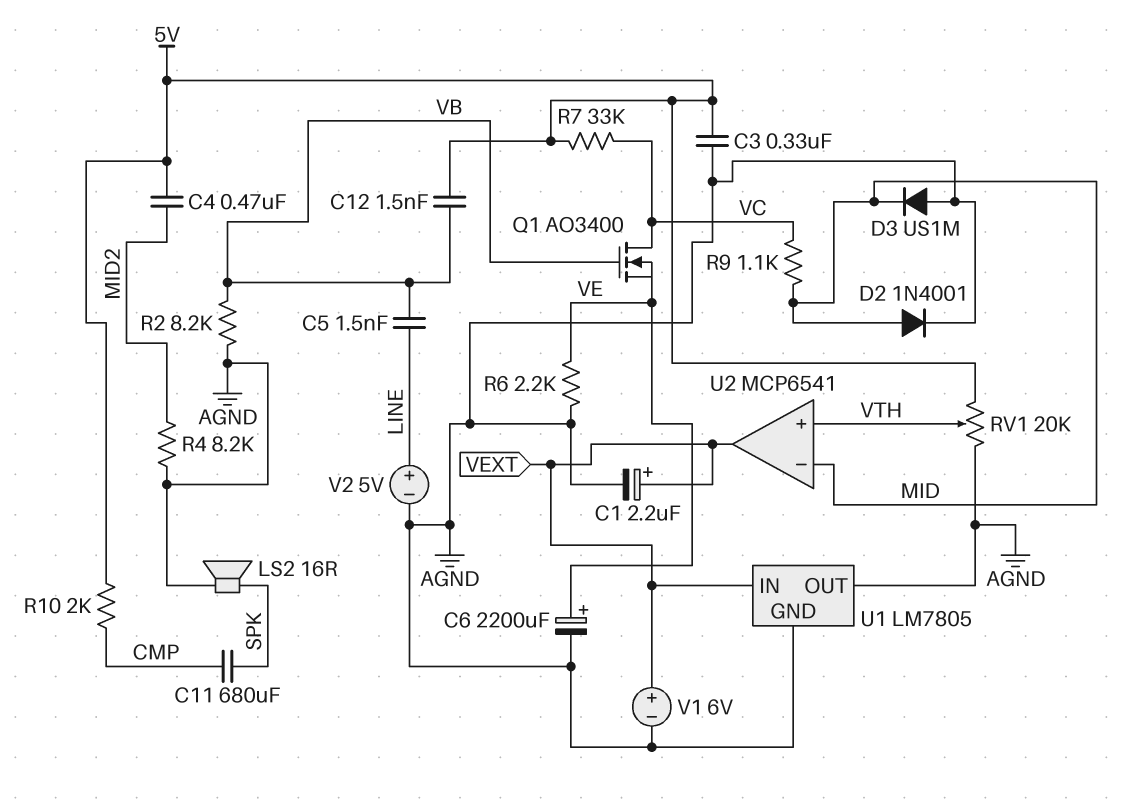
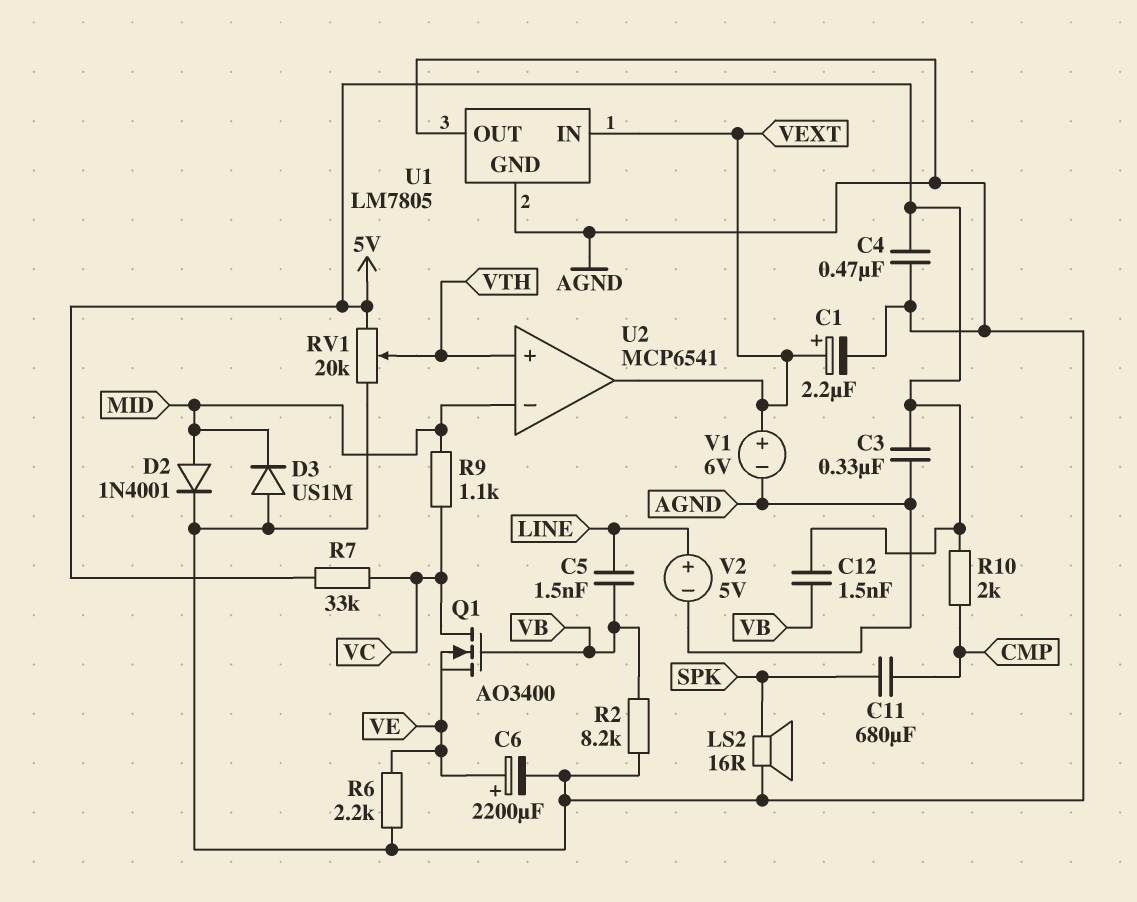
C4: 470nF (5V, MID2) -> 470nF (5V, AGND)
R4: 8.2k (AGND, MID2) -> none

